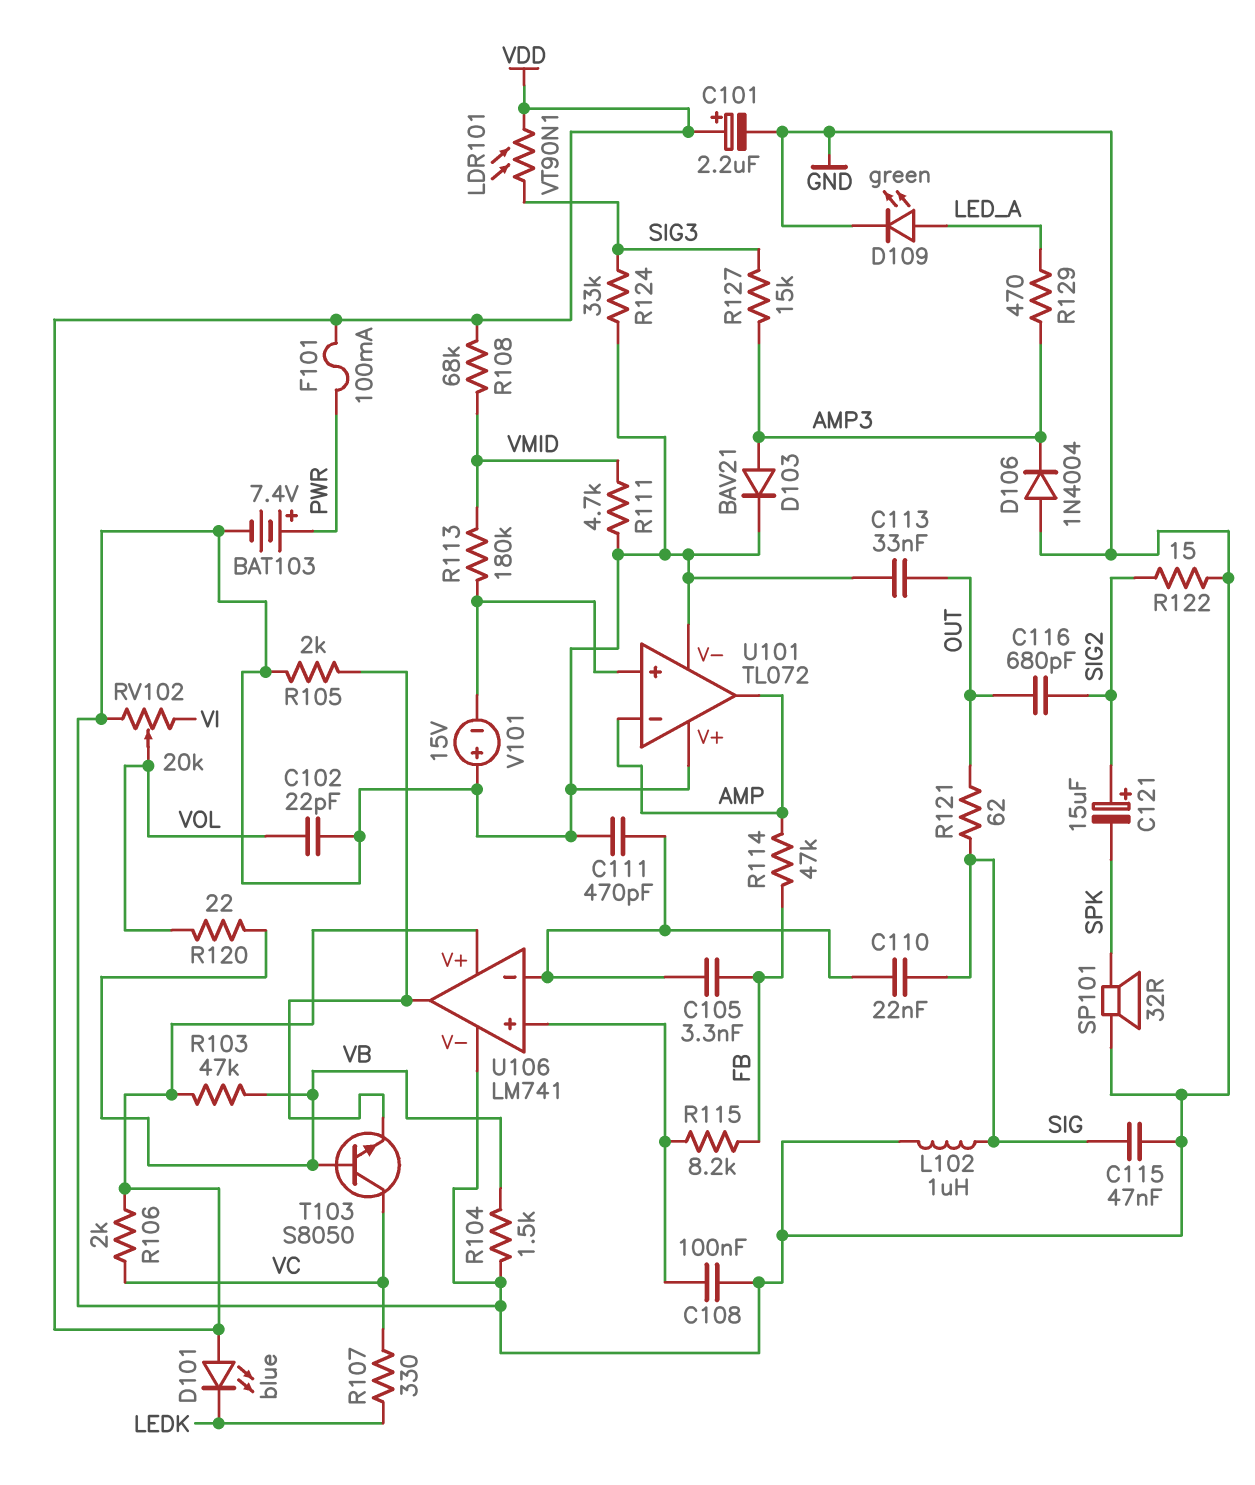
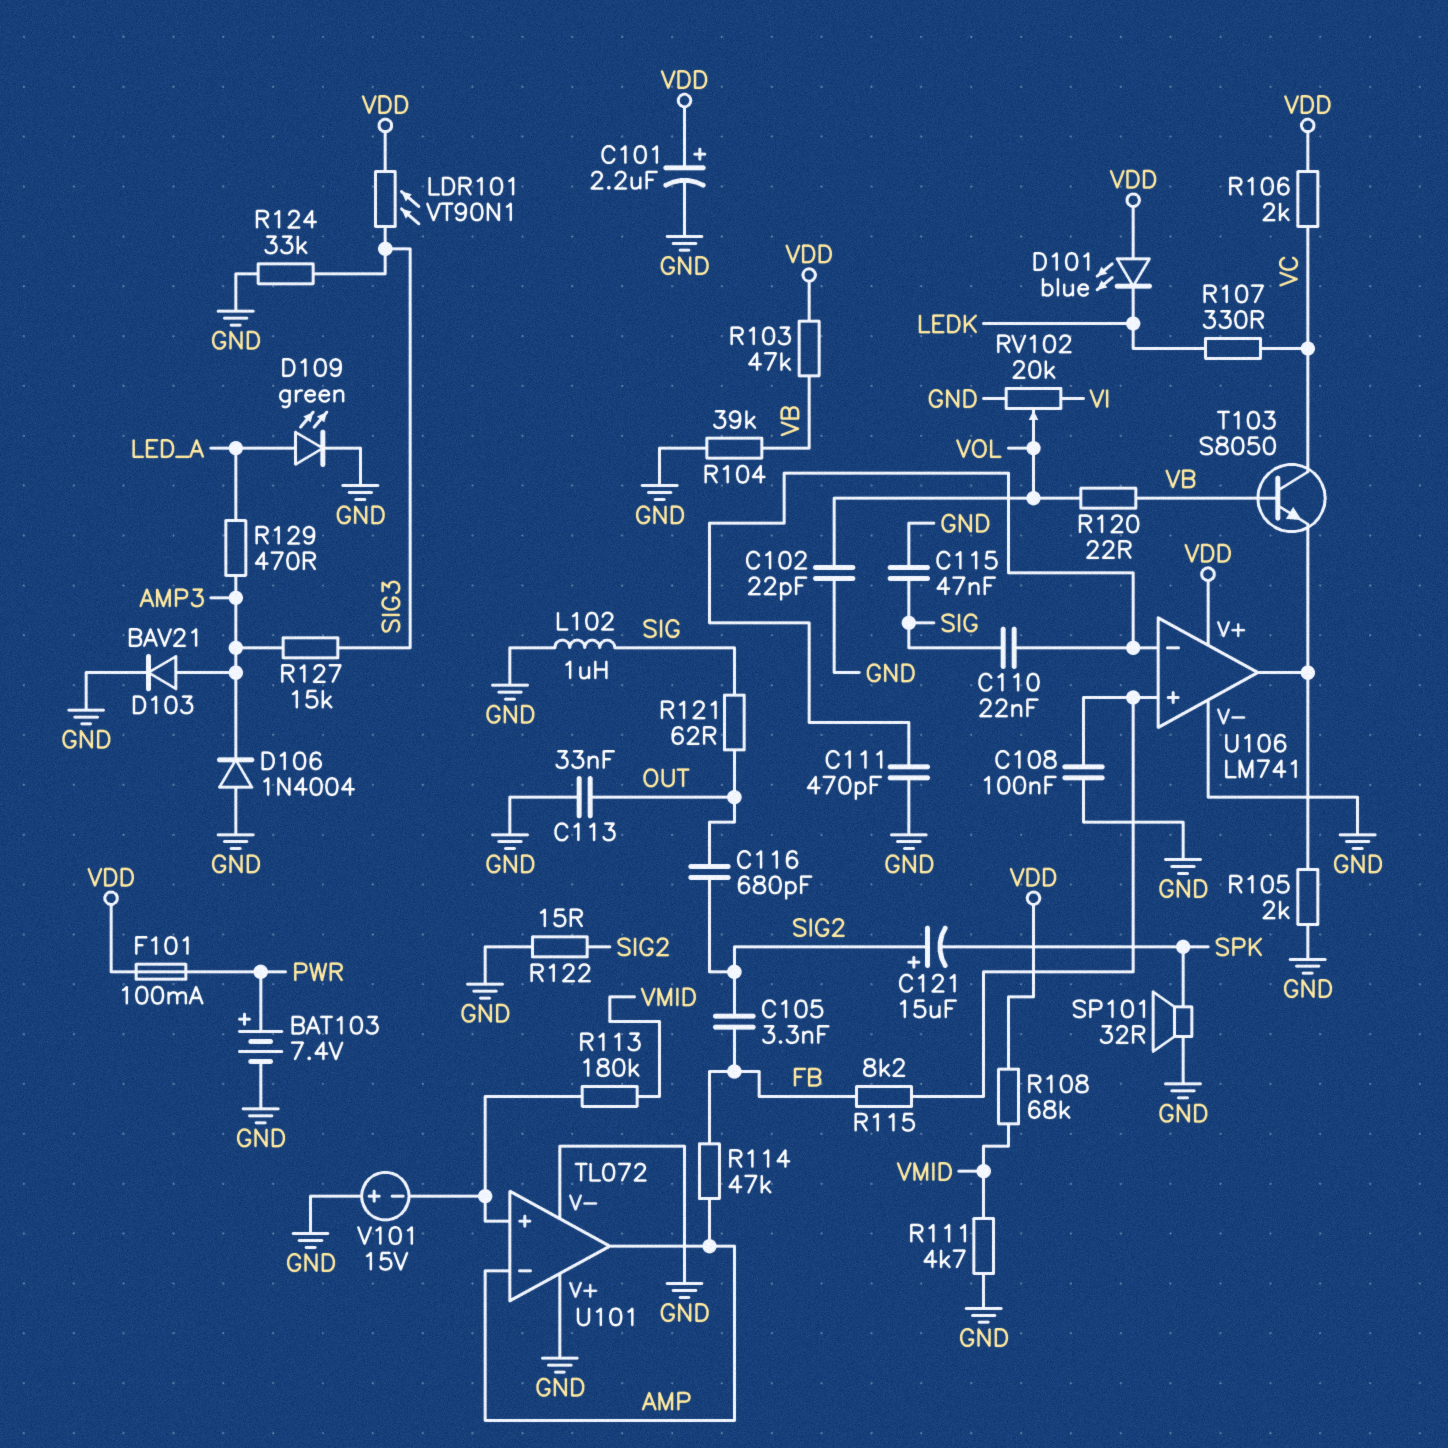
C105: 3.3nF (FB, U106/in-) -> 3.3nF (FB, SIG2)
R104: 1.5k (GND, VB) -> 39k (GND, VB)

